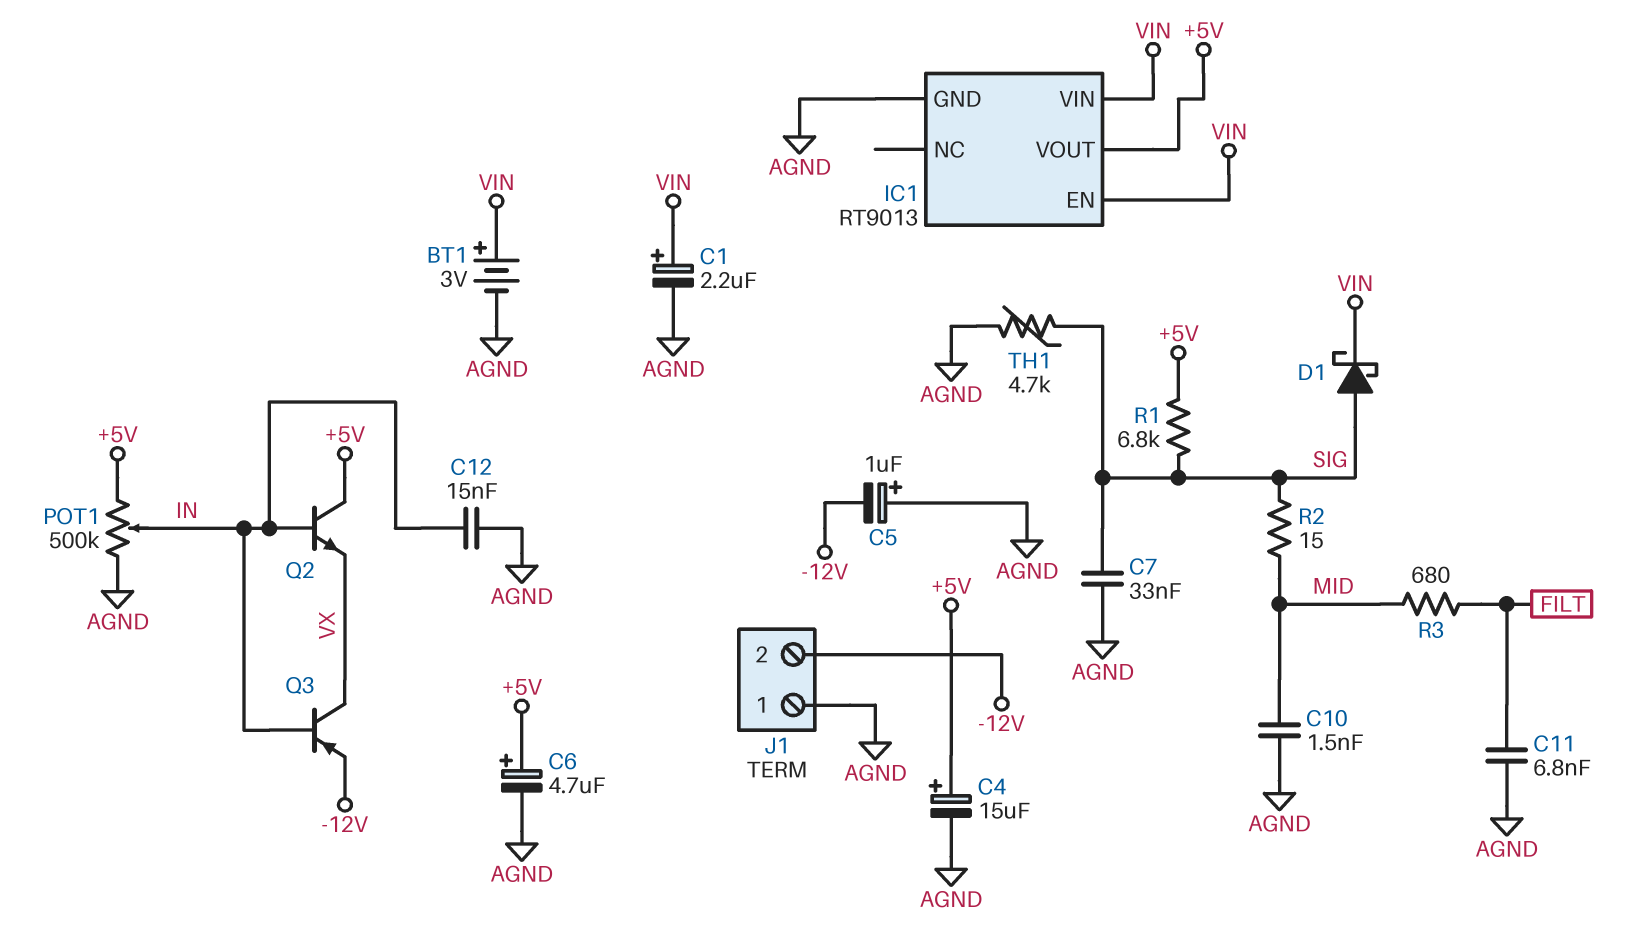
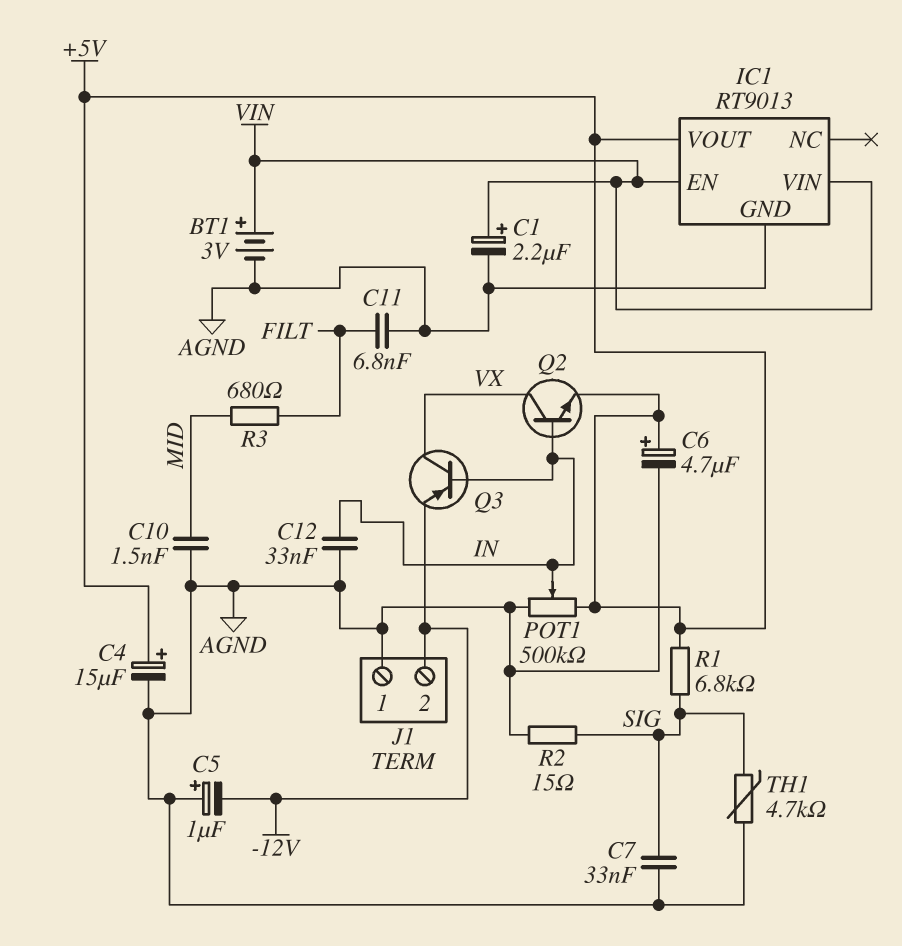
C12: 15nF (AGND, IN) -> 33nF (AGND, IN)
D1: schottky (A SIG, K VIN) -> none
Q2: NPN (B IN, C +5V, E VX) -> NPN (B IN, C VX, E +5V)
R2: 15 (MID, SIG) -> 15 (AGND, SIG)

